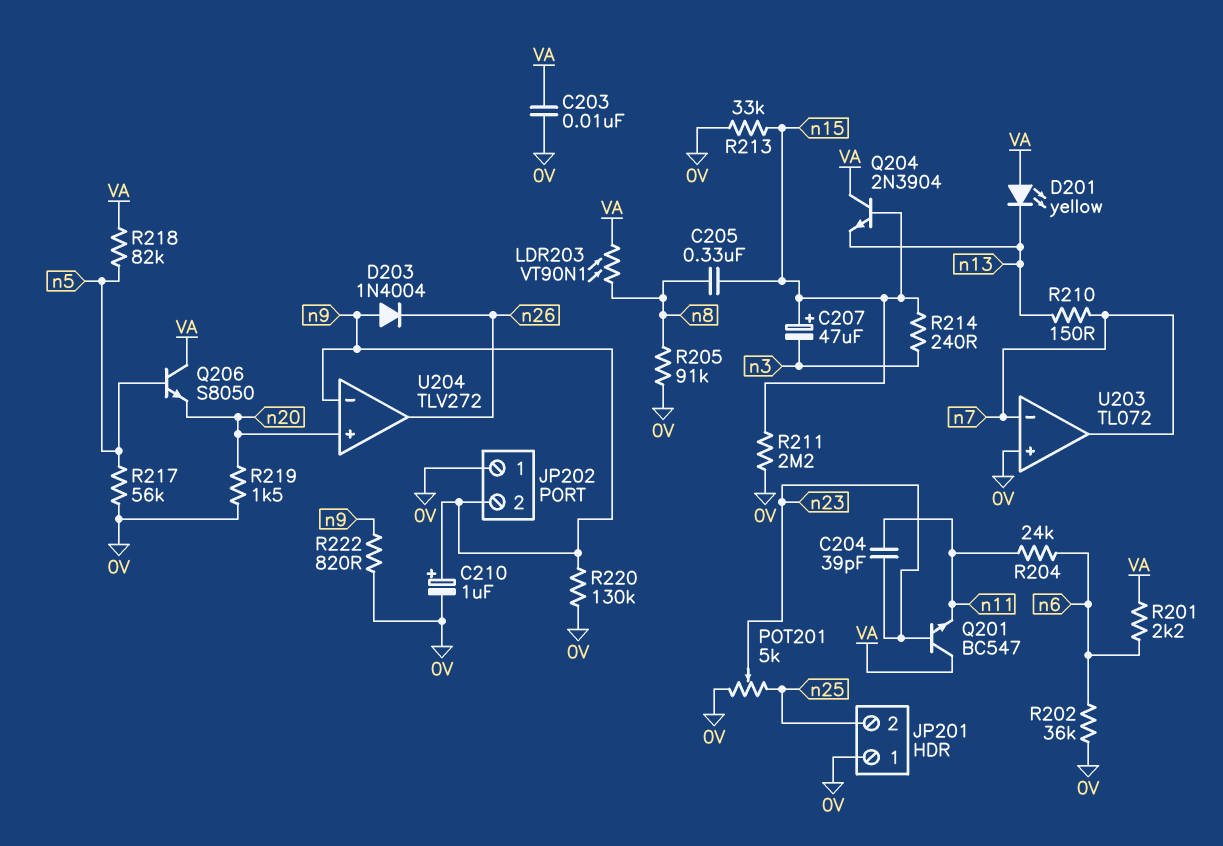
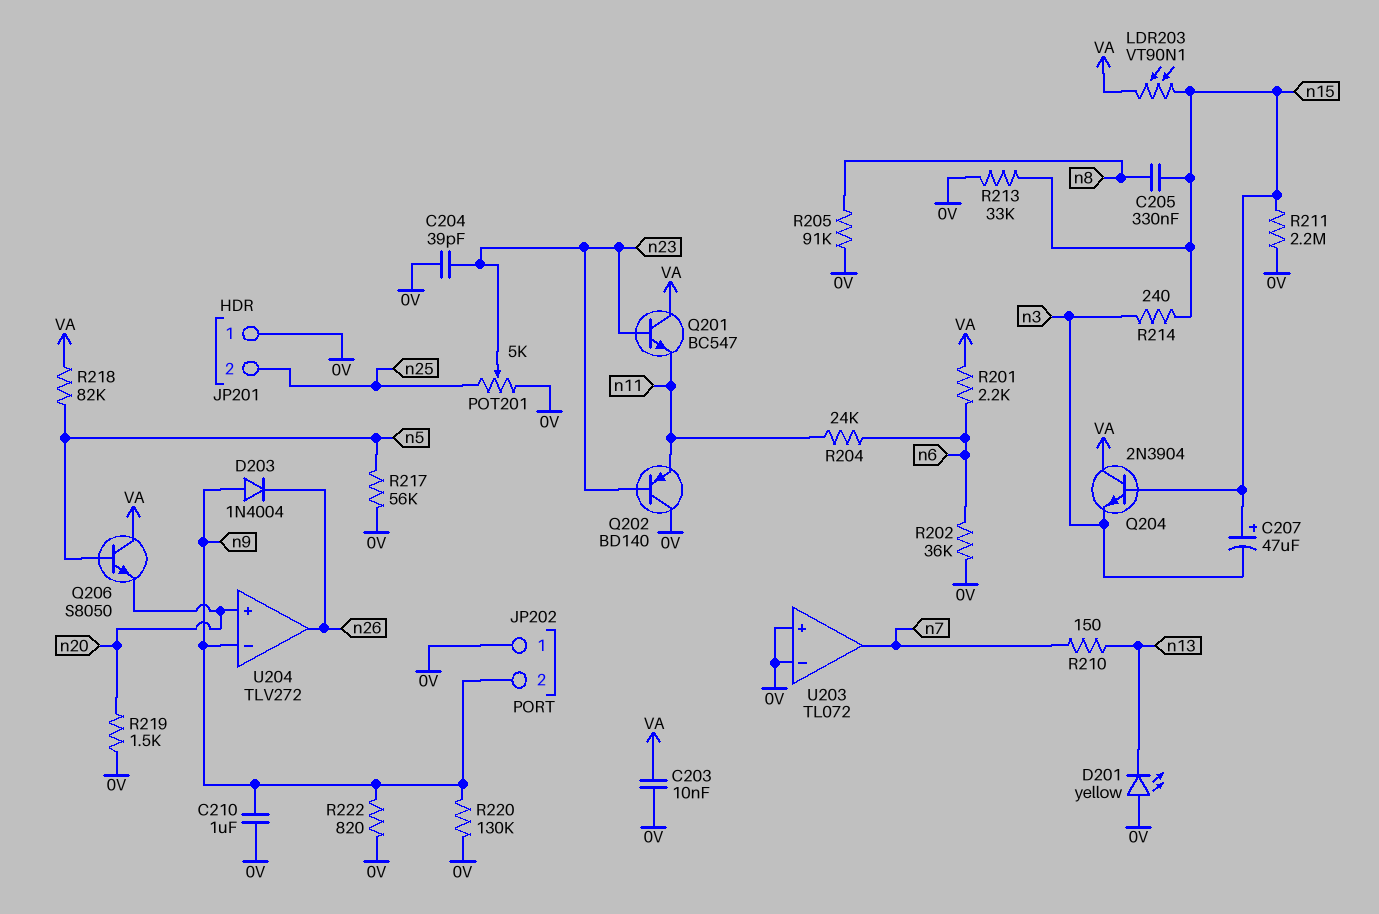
C204: 39pF (n11, n23) -> 39pF (0V, n23)
C210: 1uF (plus n9, minus 0V) -> 1uF (0V, n9)
D201: LED yellow (A VA, K n13) -> LED yellow (A 0V, K n13)
LDR203: VT90N1 (VA, n8) -> VT90N1 (VA, n15)
Q202: none -> PNP BD140 (B n23, C 0V, E n11)
Q204: NPN 2N3904 (B n15, C VA, E n13) -> NPN 2N3904 (B n15, C VA, E n3)
U203 pin in-: n7 -> 0V

